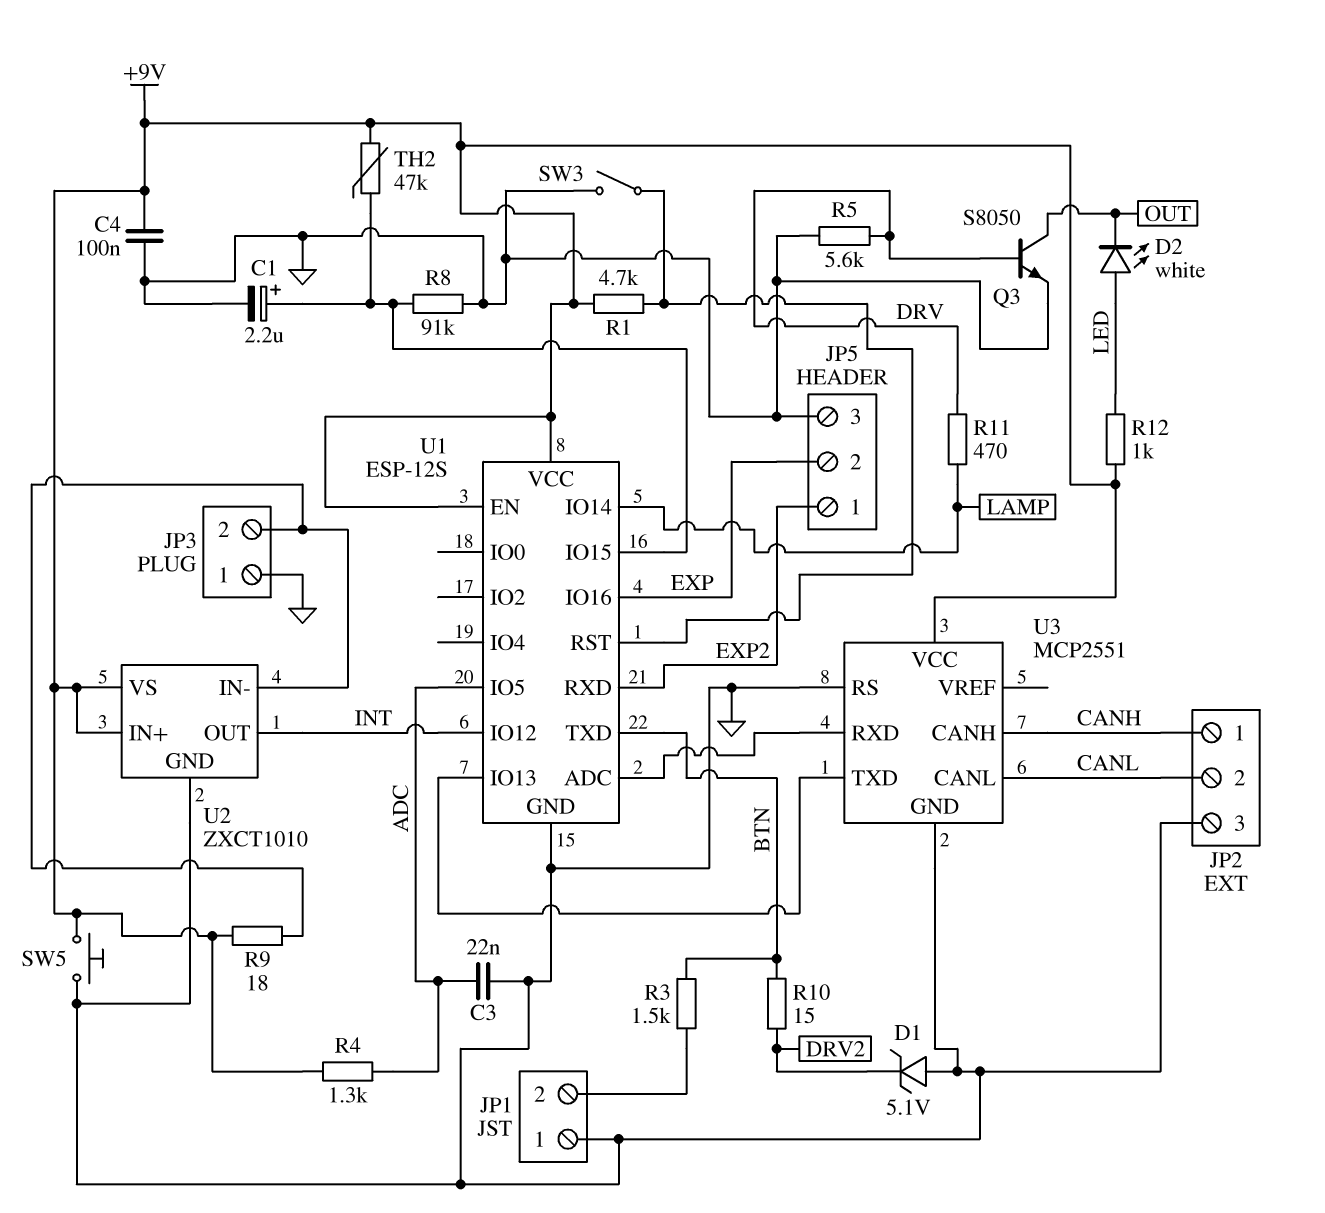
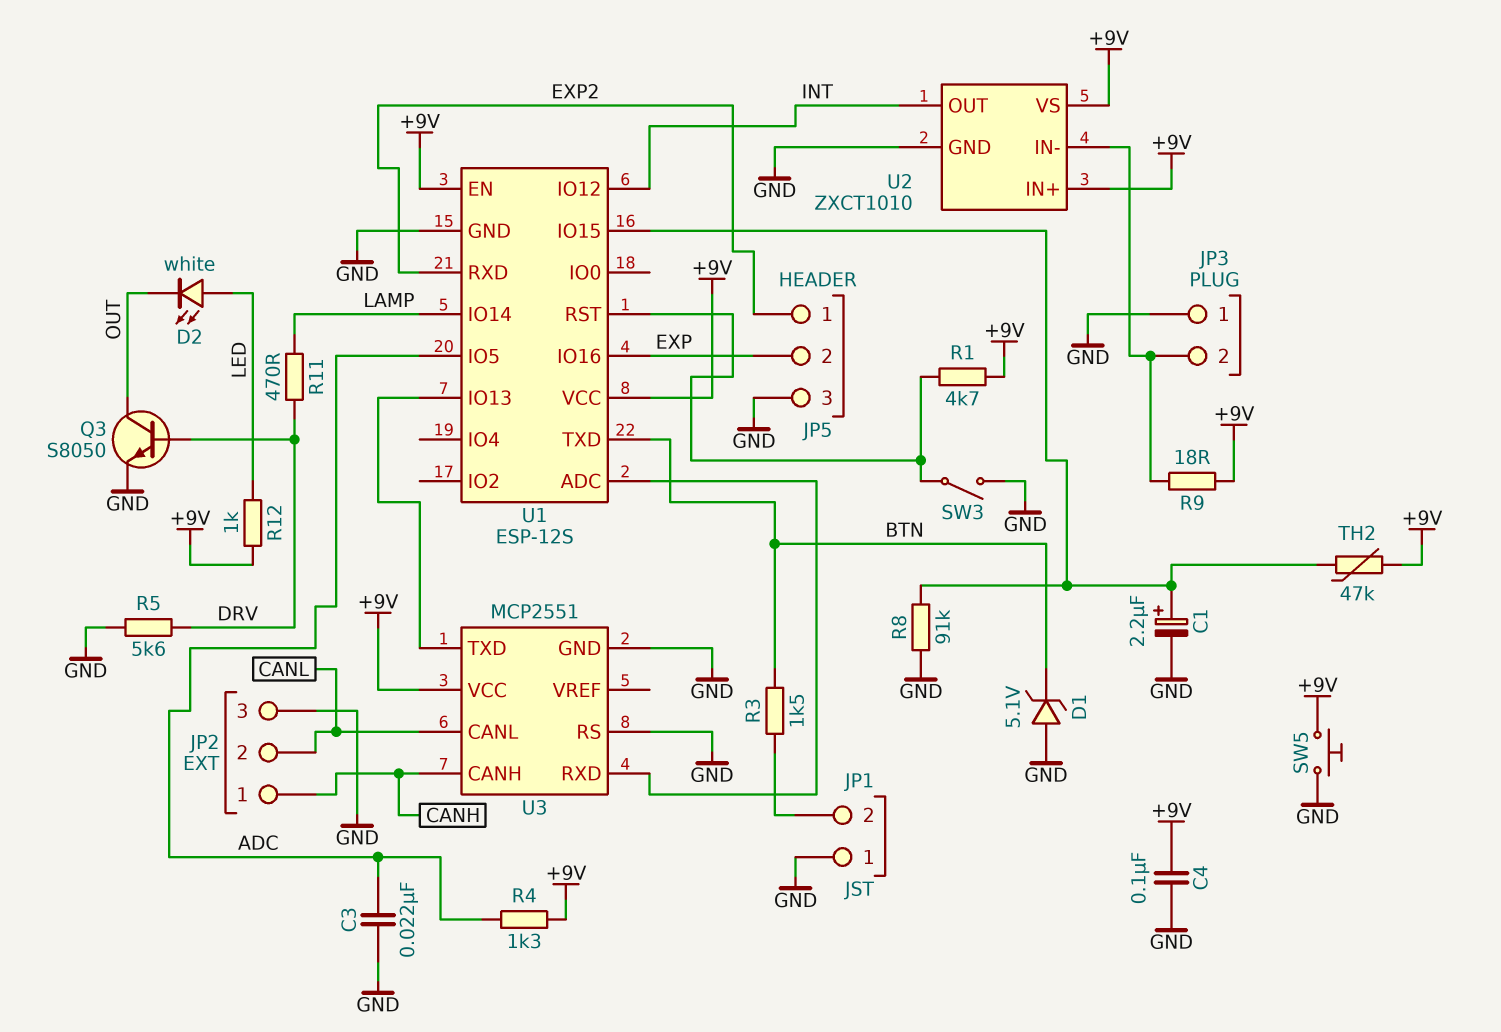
D1: zener 5.1V (A GND, K DRV2) -> zener 5.1V (A GND, K BTN)
R10: 15 (BTN, DRV2) -> none

